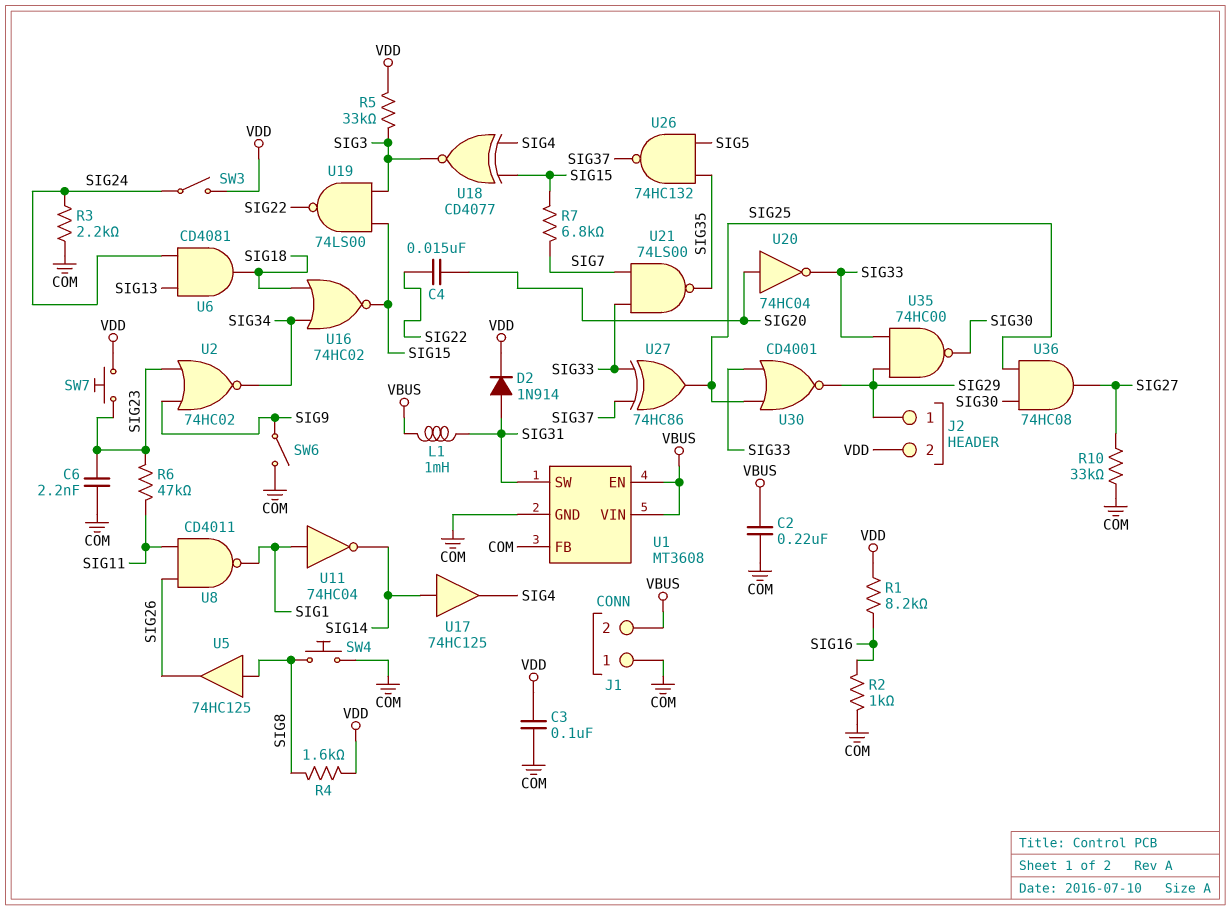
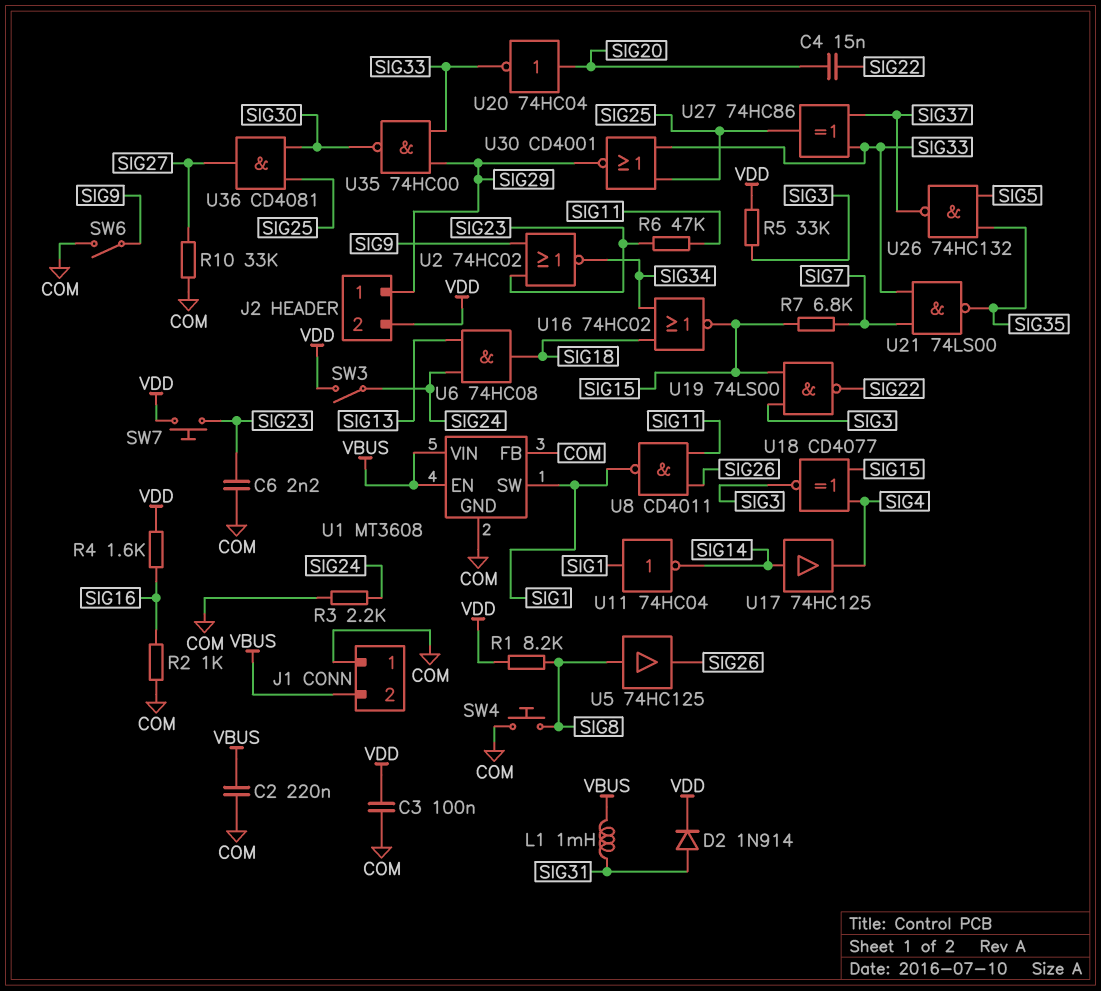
R1: 8.2k (SIG16, VDD) -> 8.2k (SIG8, VDD)
R4: 1.6k (SIG8, VDD) -> 1.6k (SIG16, VDD)
U1 pin SW: SIG31 -> SIG1
U6: AND CD4081 (in SIG13, in SIG24, out SIG18) -> AND 74HC08 (in SIG13, in SIG24, out SIG18)
U36: AND 74HC08 (in SIG25, in SIG30, out SIG27) -> AND CD4081 (in SIG25, in SIG30, out SIG27)

